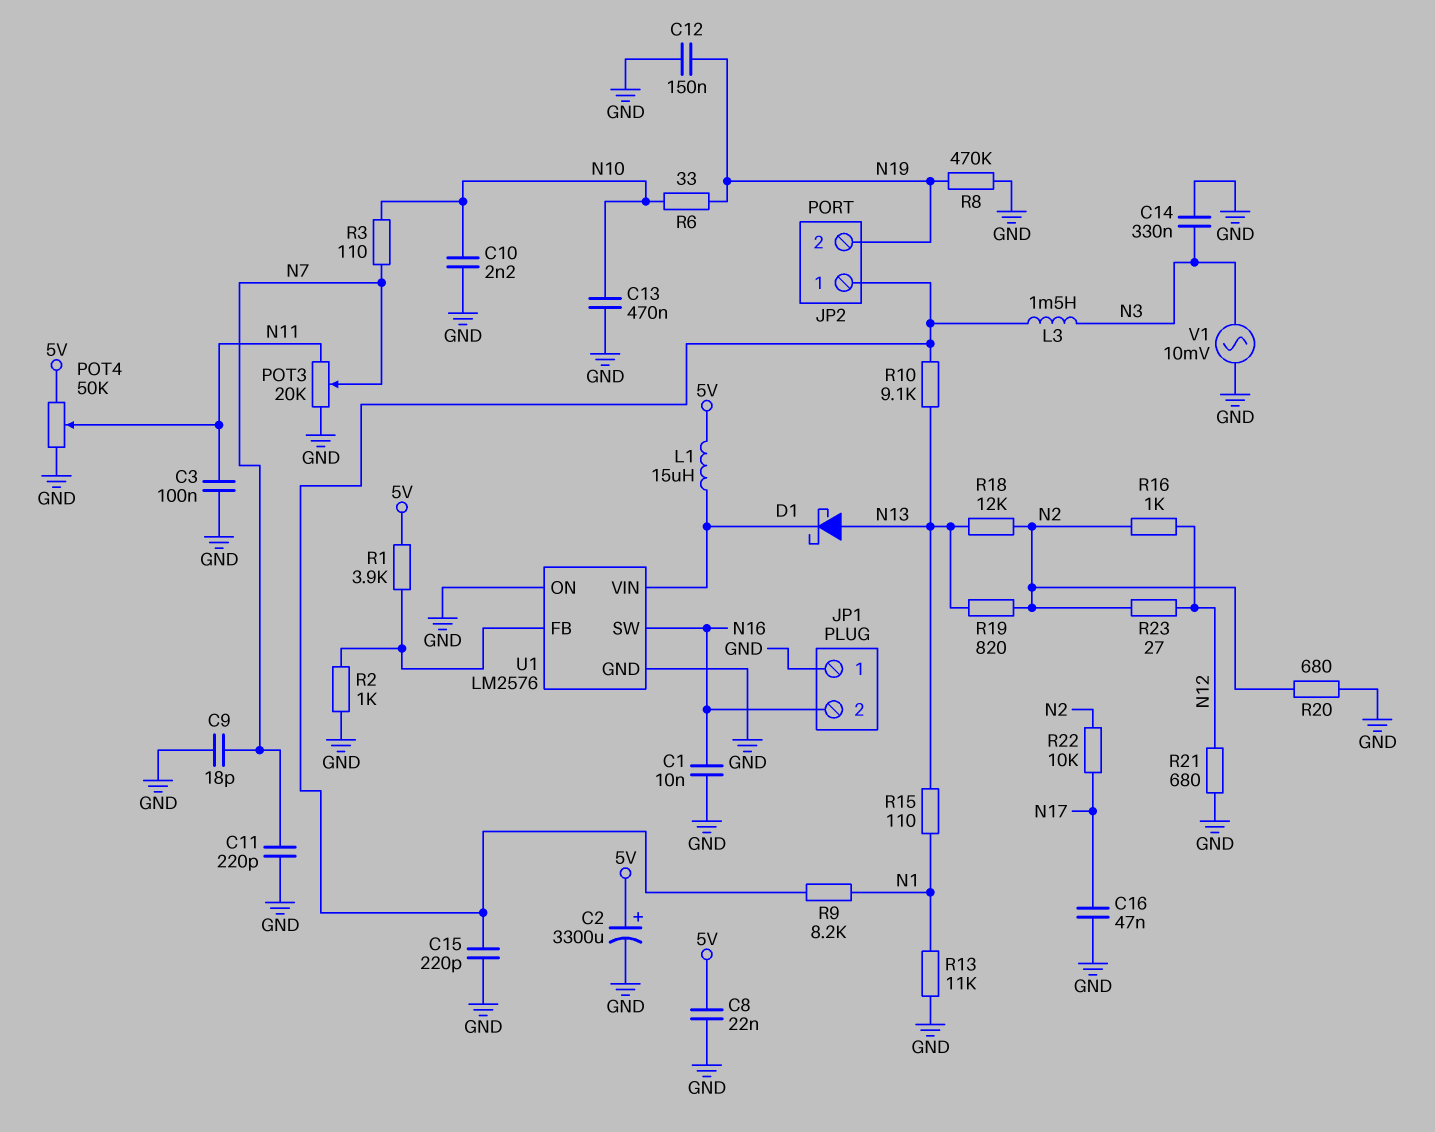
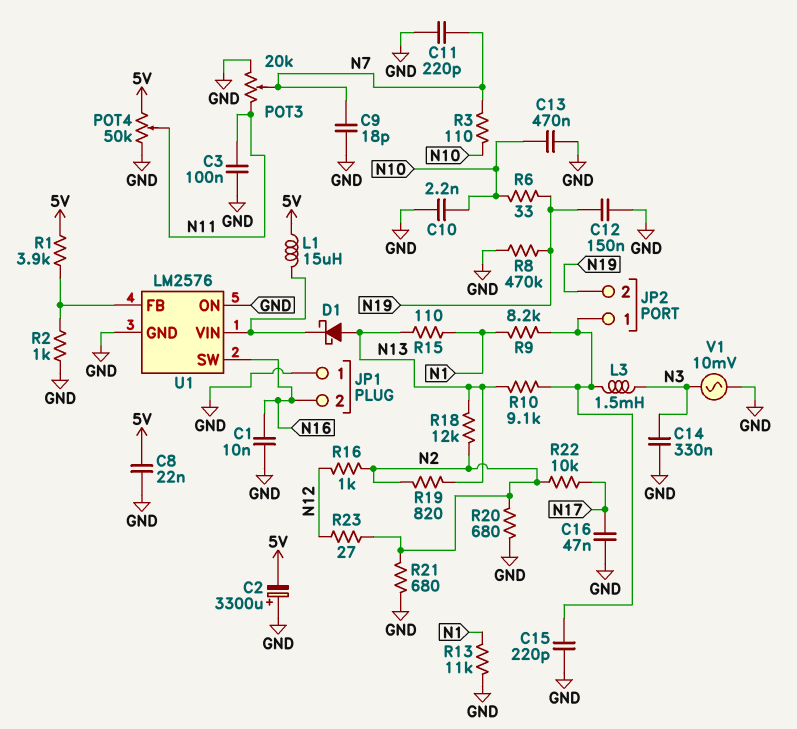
C2: 3300uF (plus 5V, minus GND) -> 3300uF (plus GND, minus 5V)
R21: 680 (GND, N12) -> 680 (GND, N2)

